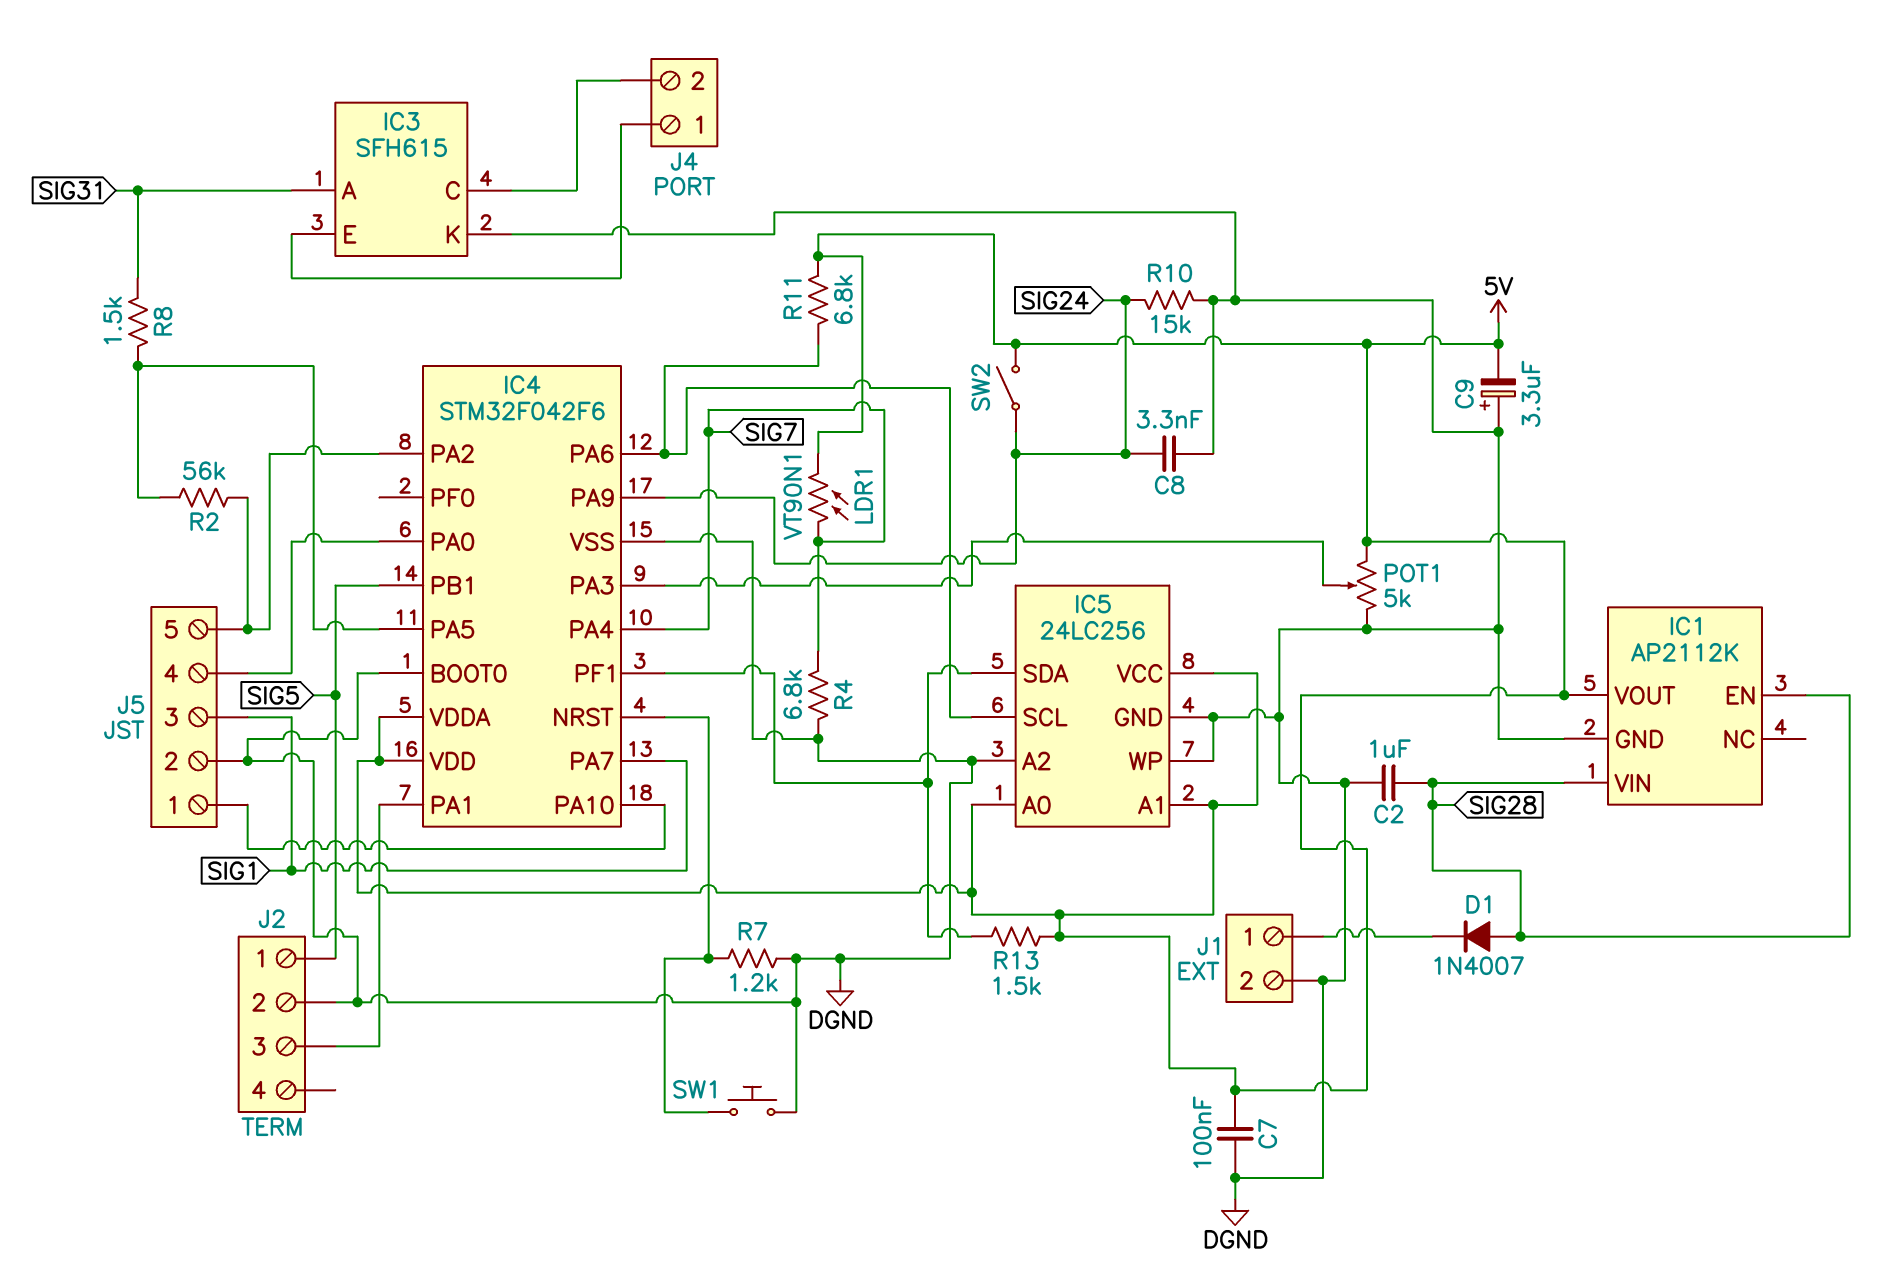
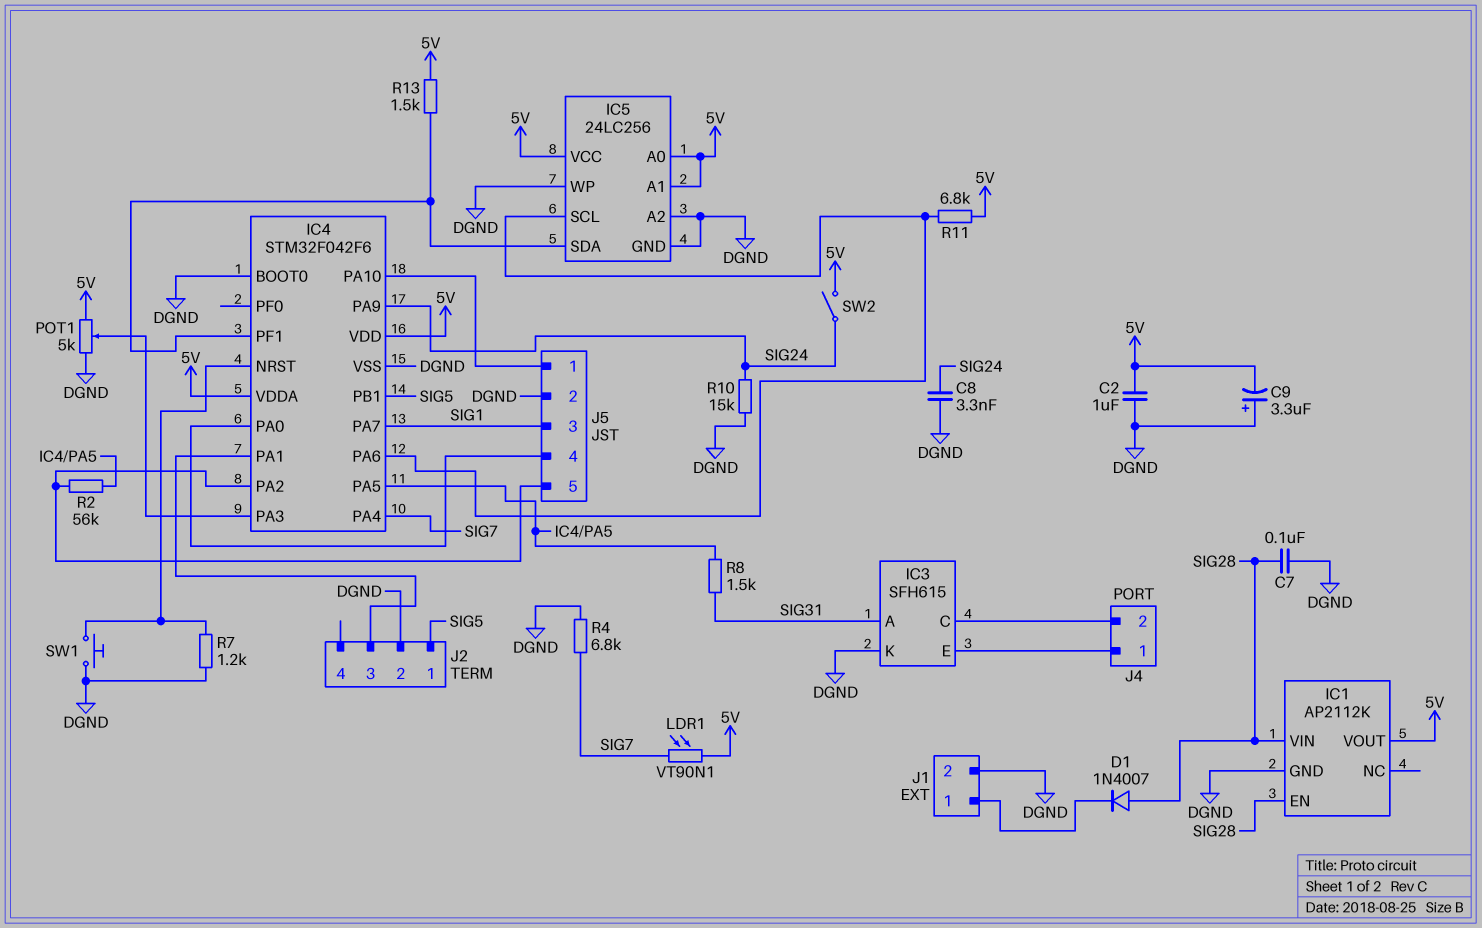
C2: 1uF (DGND, SIG28) -> 1uF (5V, DGND)
C7: 100nF (5V, DGND) -> 100nF (DGND, SIG28)

